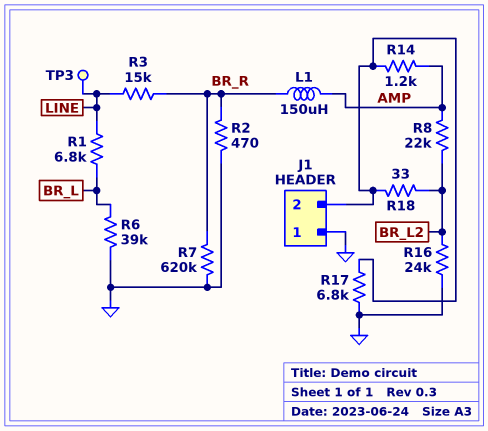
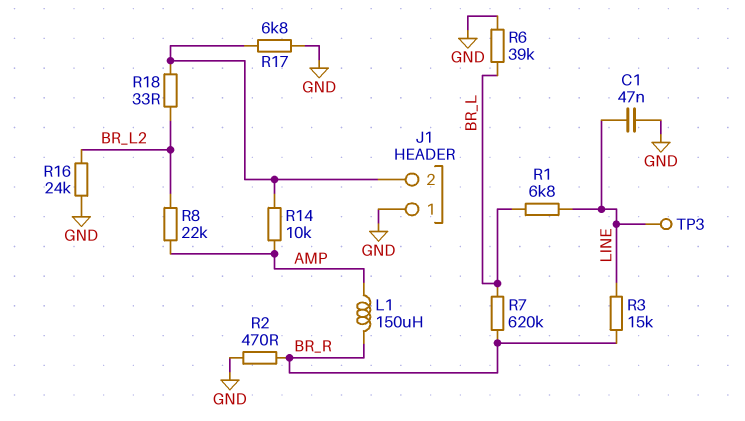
C1: none -> 47nF (GND, LINE)
R7: 620k (BR_R, GND) -> 620k (BR_L, BR_R)
R14: 1.2k (AMP, J1/2) -> 10k (AMP, J1/2)

